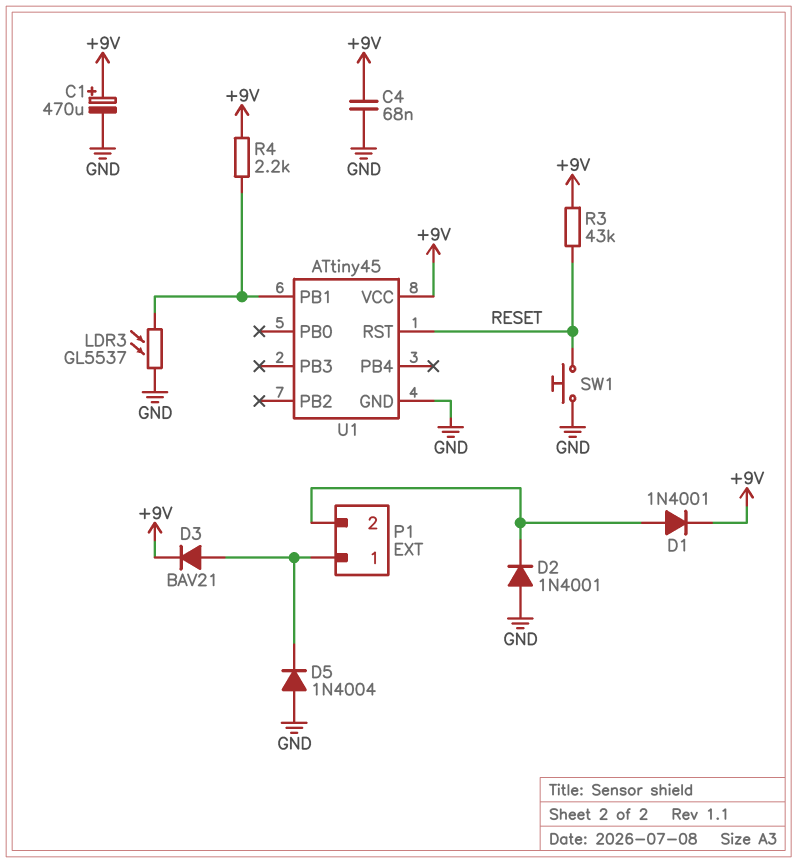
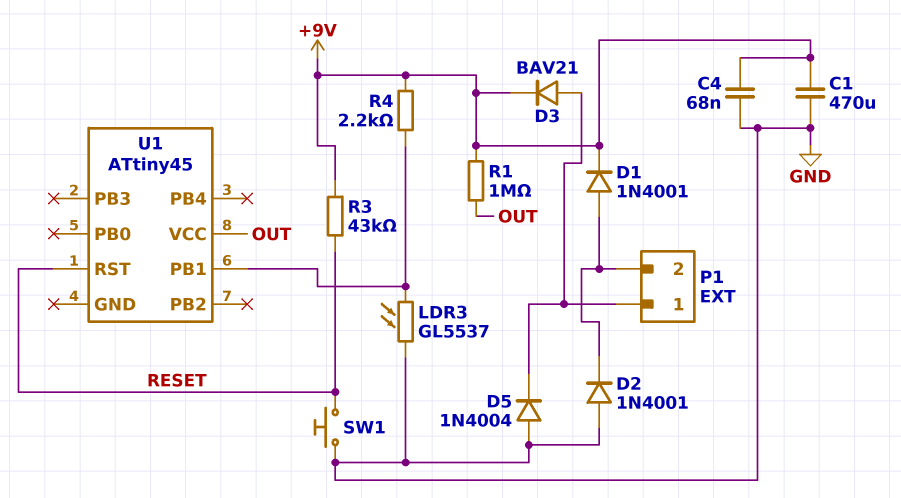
C1: 470uF (plus +9V, minus GND) -> 470uF (+9V, GND)
R1: none -> 1M (+9V, OUT)
U1 pin GND: GND -> none
U1 pin VCC: +9V -> OUT

